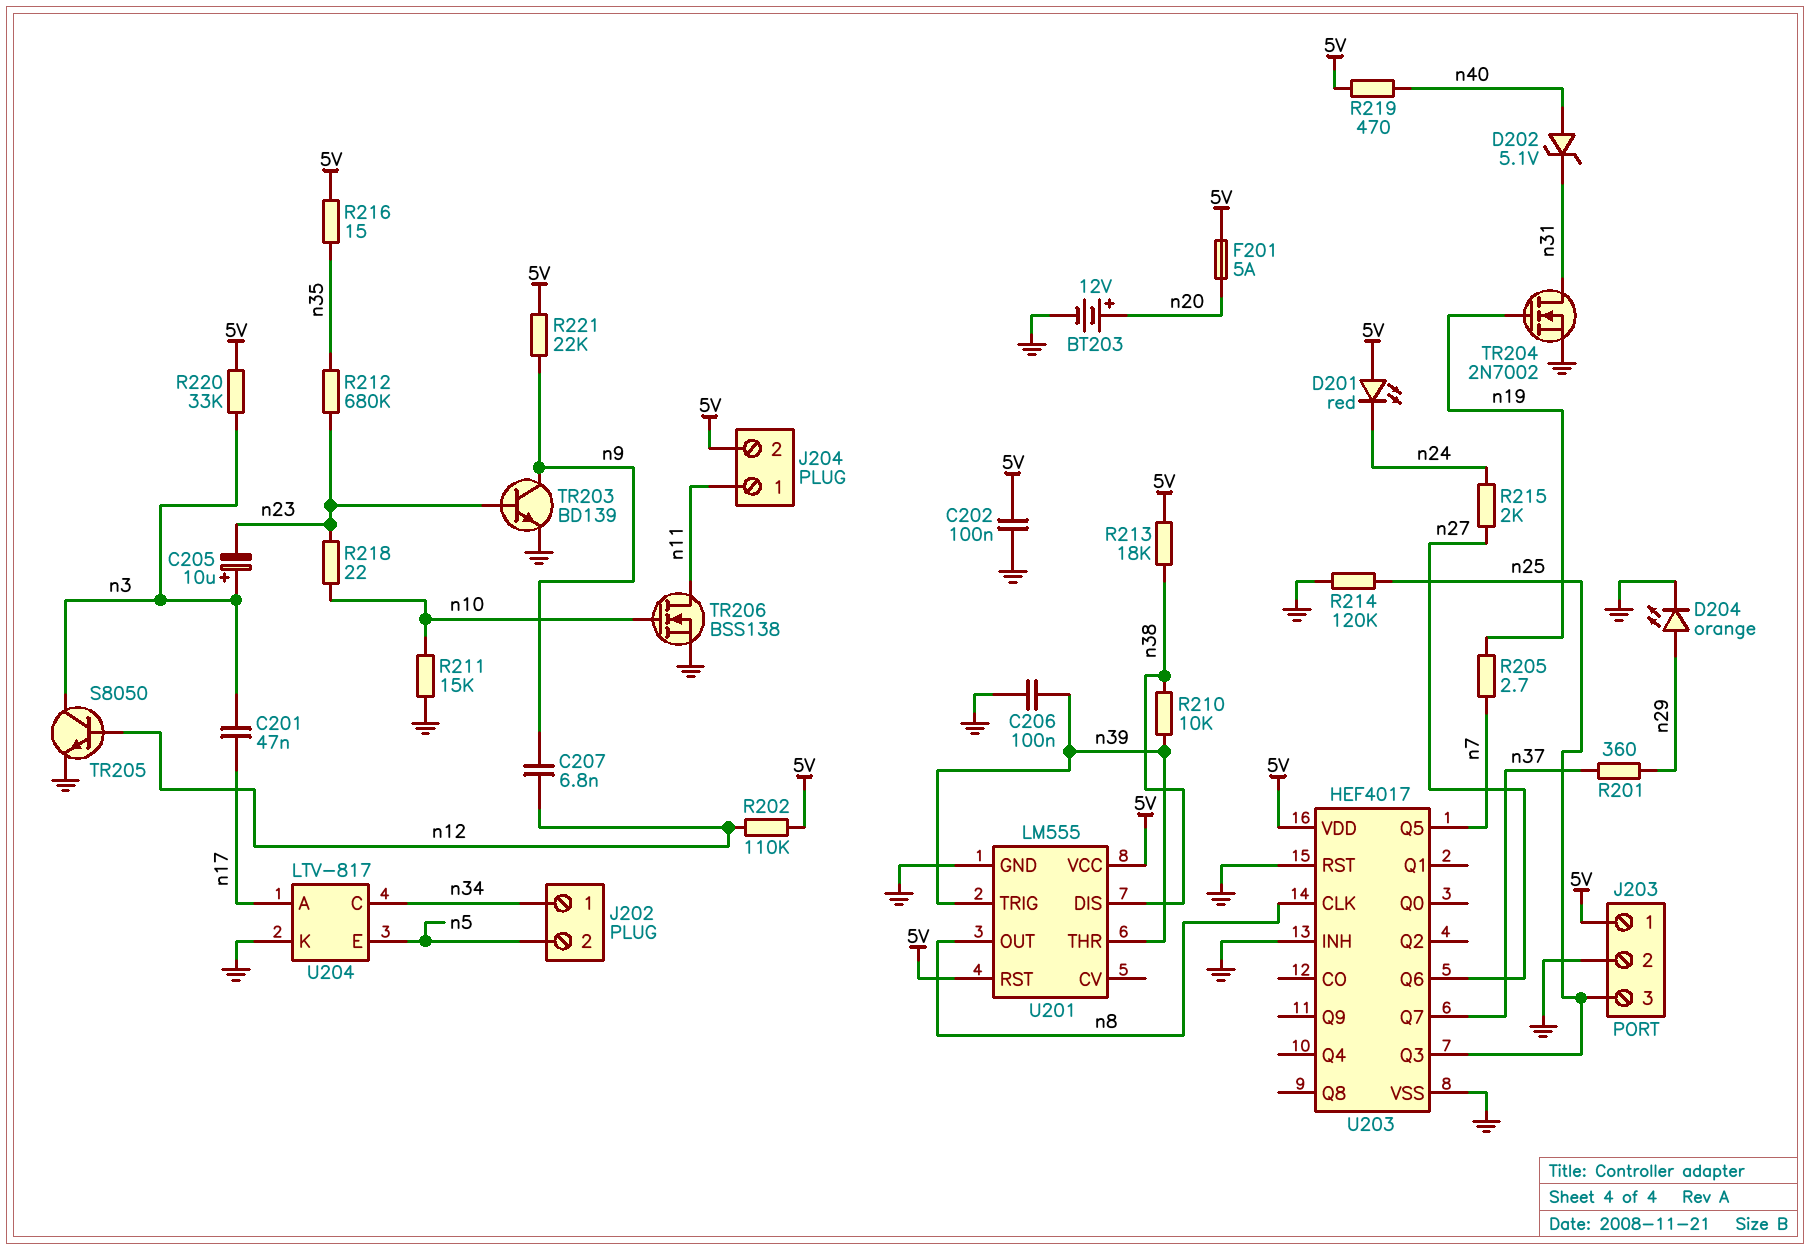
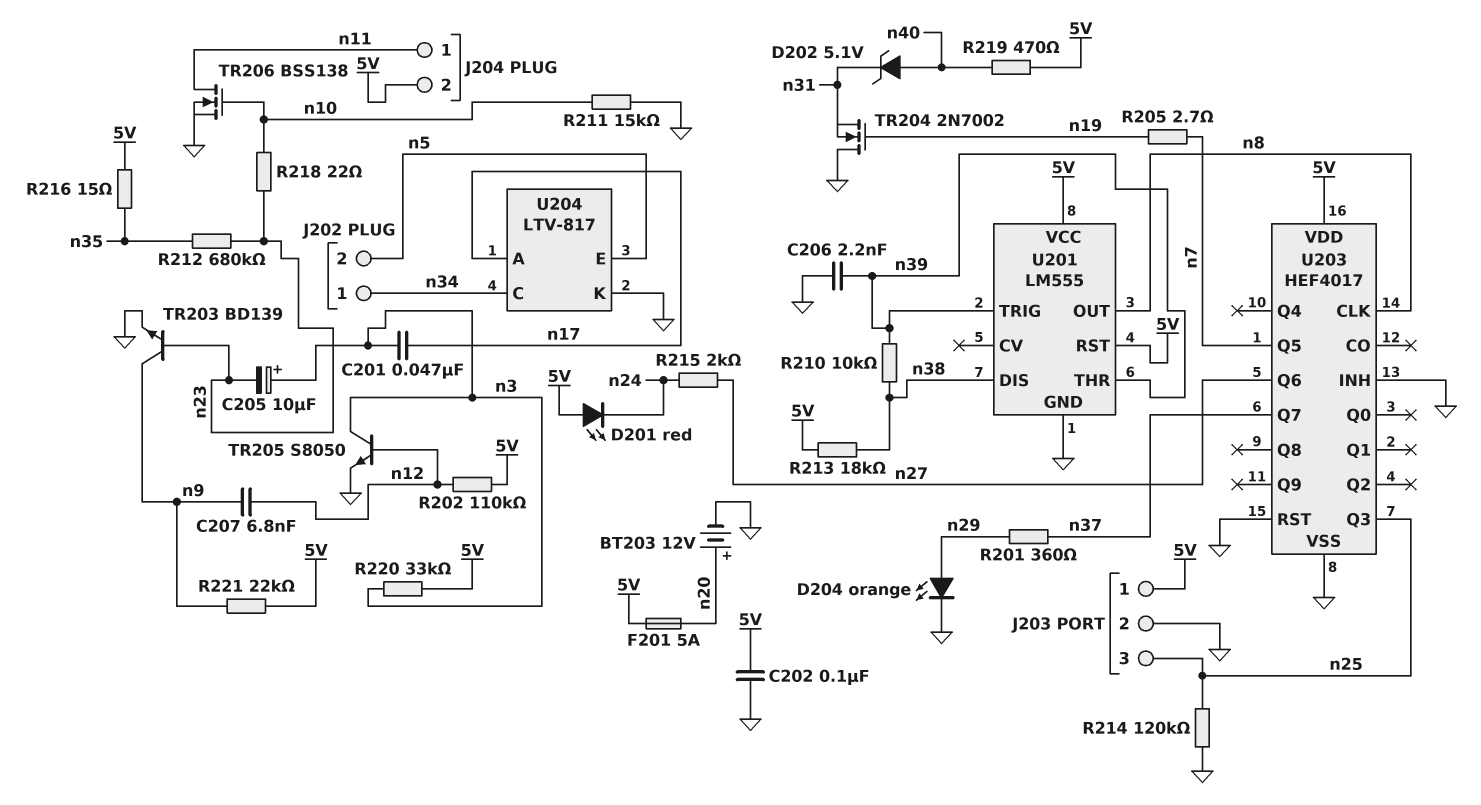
C206: 100nF (GND, n39) -> 2.2nF (GND, n39)
TR204: NMOS 2N7002 (G n19, D n31, S GND) -> NMOS 2N7002 (G n19, D GND, S n31)

